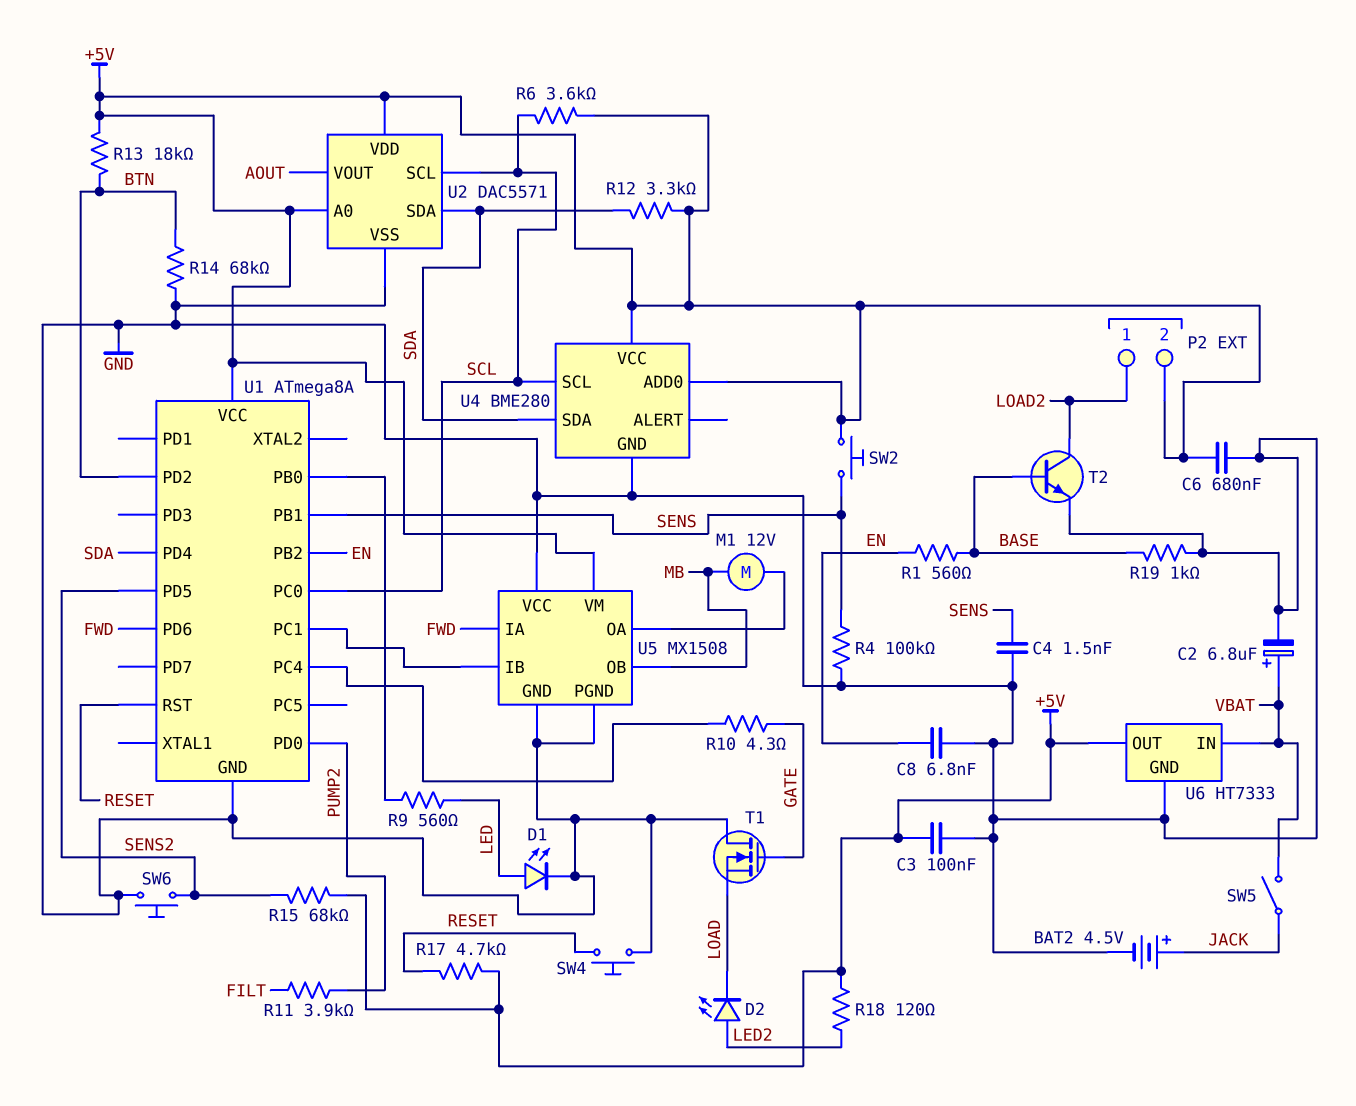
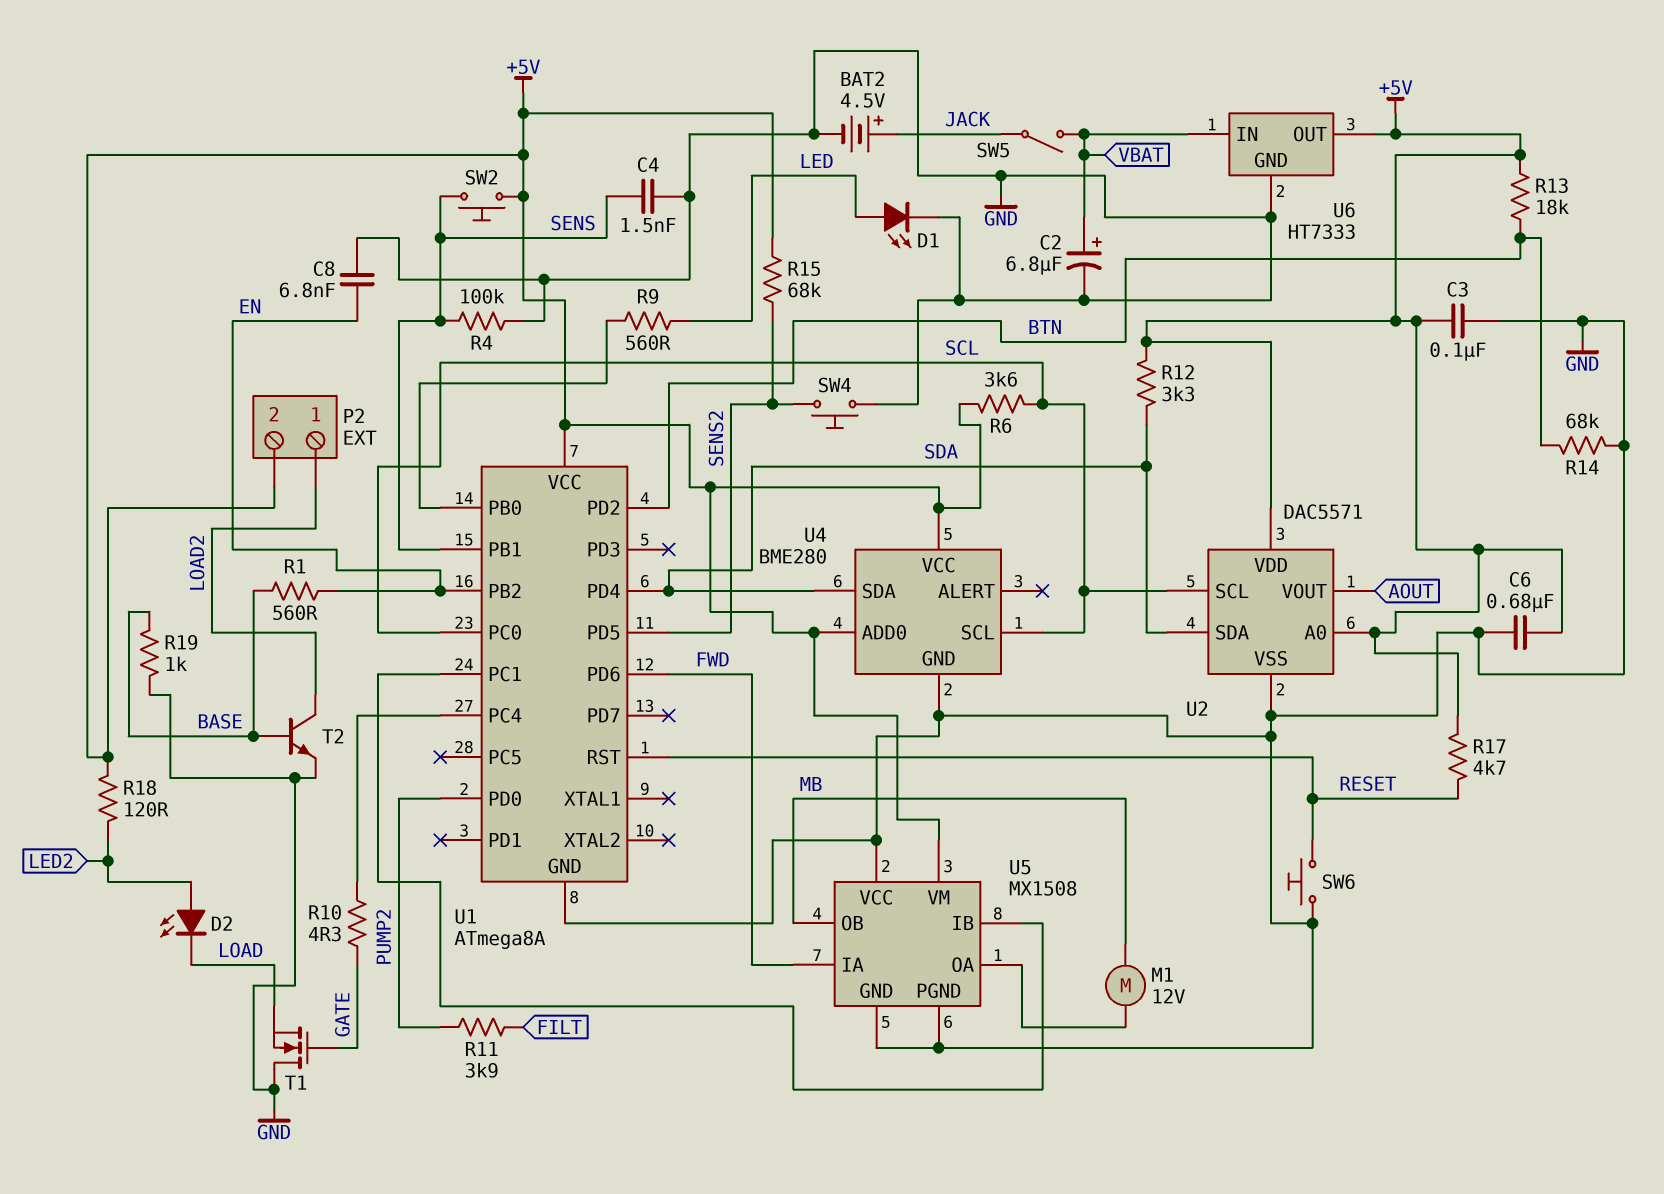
SW4: button (GND, RESET) -> button (GND, SENS2)
SW6: button (GND, SENS2) -> button (GND, RESET)

